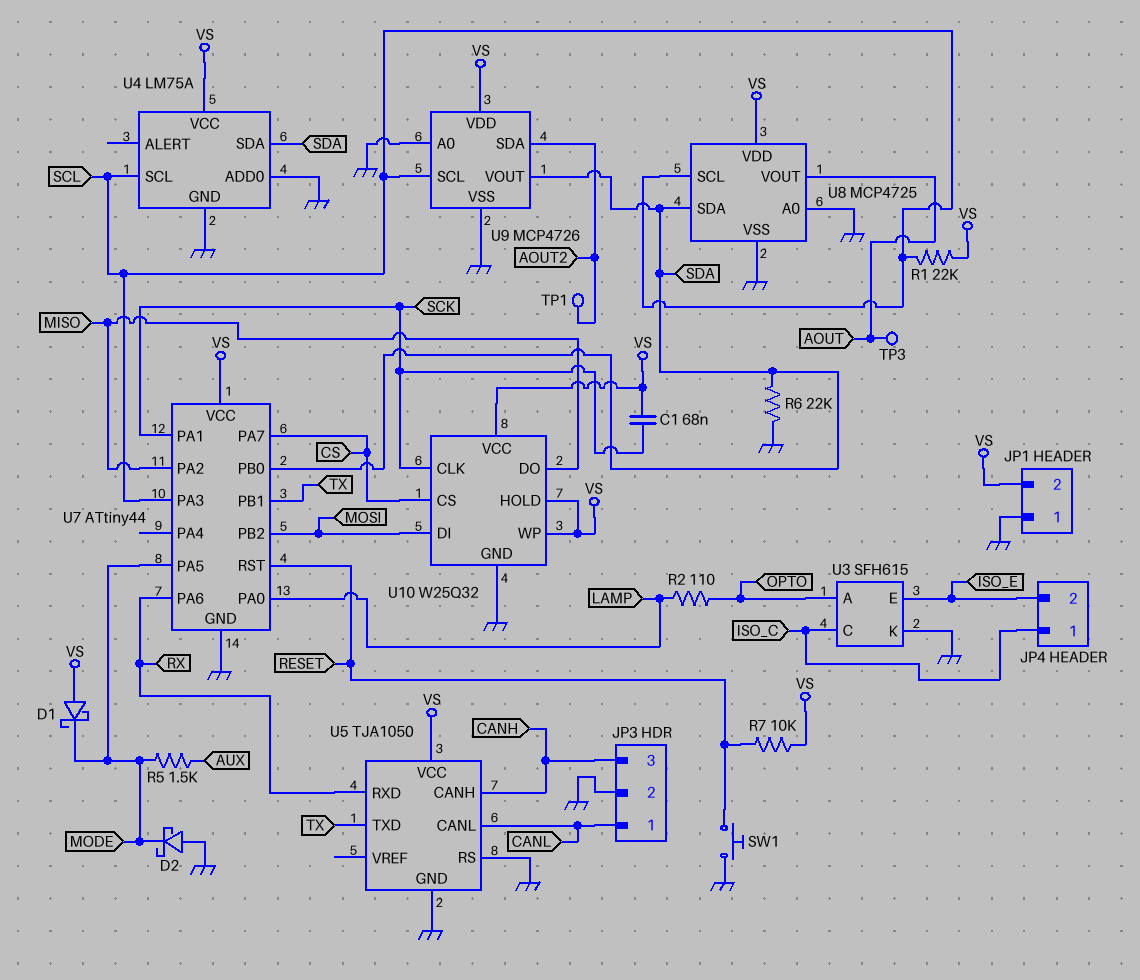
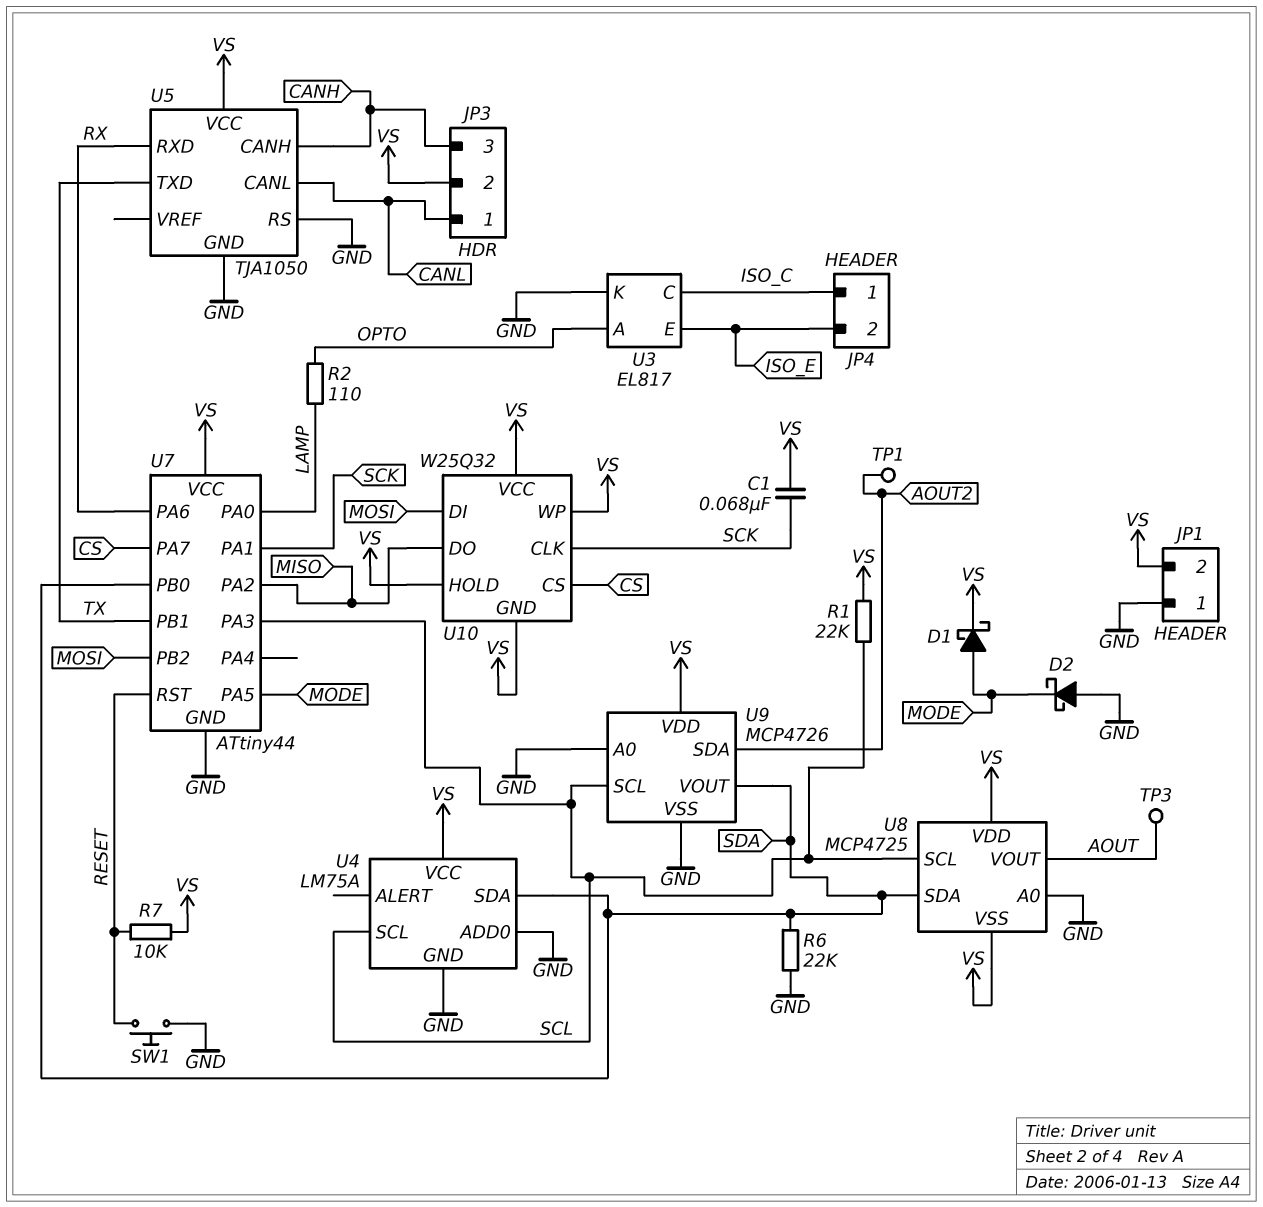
D1: schottky (A VS, K MODE) -> schottky (A MODE, K VS)
JP3 pin 2: GND -> VS
R5: 1.5k (AUX, MODE) -> none
U3: SFH615 -> EL817
U8 pin VSS: GND -> VS
U10 pin GND: GND -> VS

